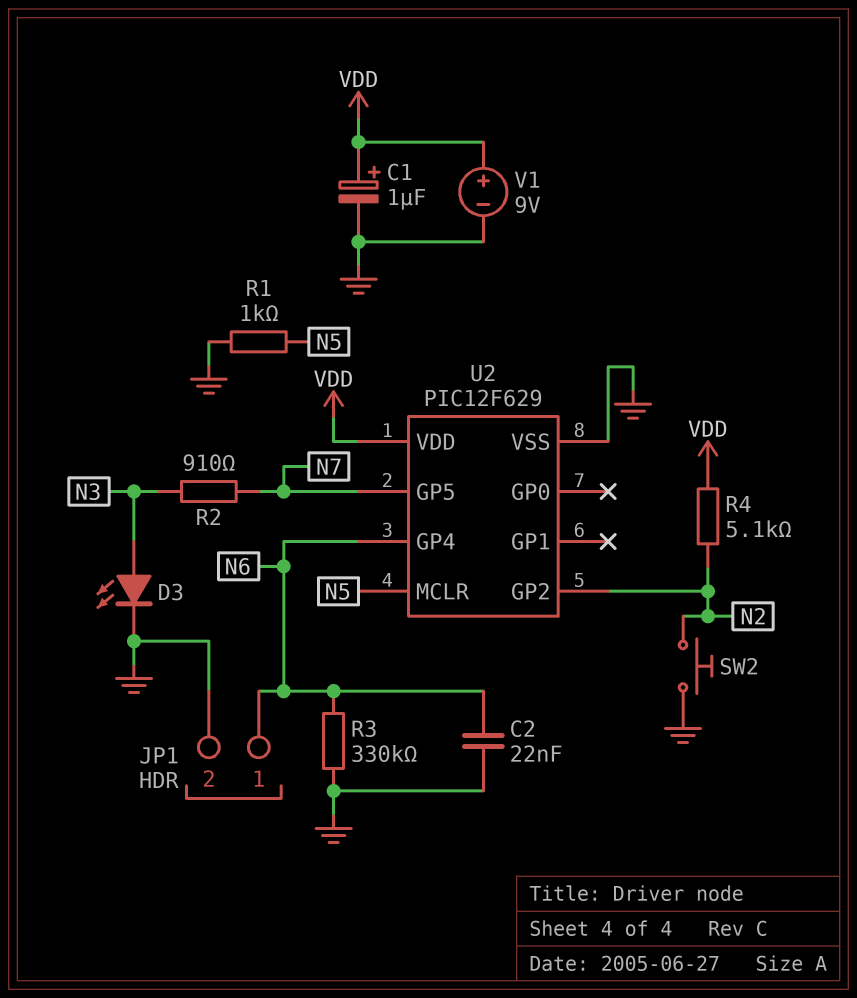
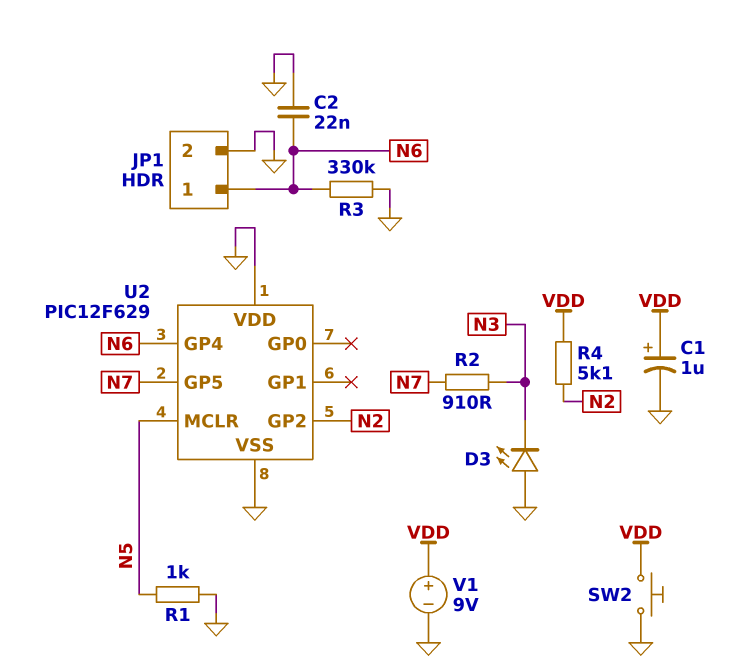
D3: LED (A N3, K GND) -> LED (A GND, K N3)
SW2: button (GND, N2) -> button (GND, VDD)
U2 pin VDD: VDD -> GND

